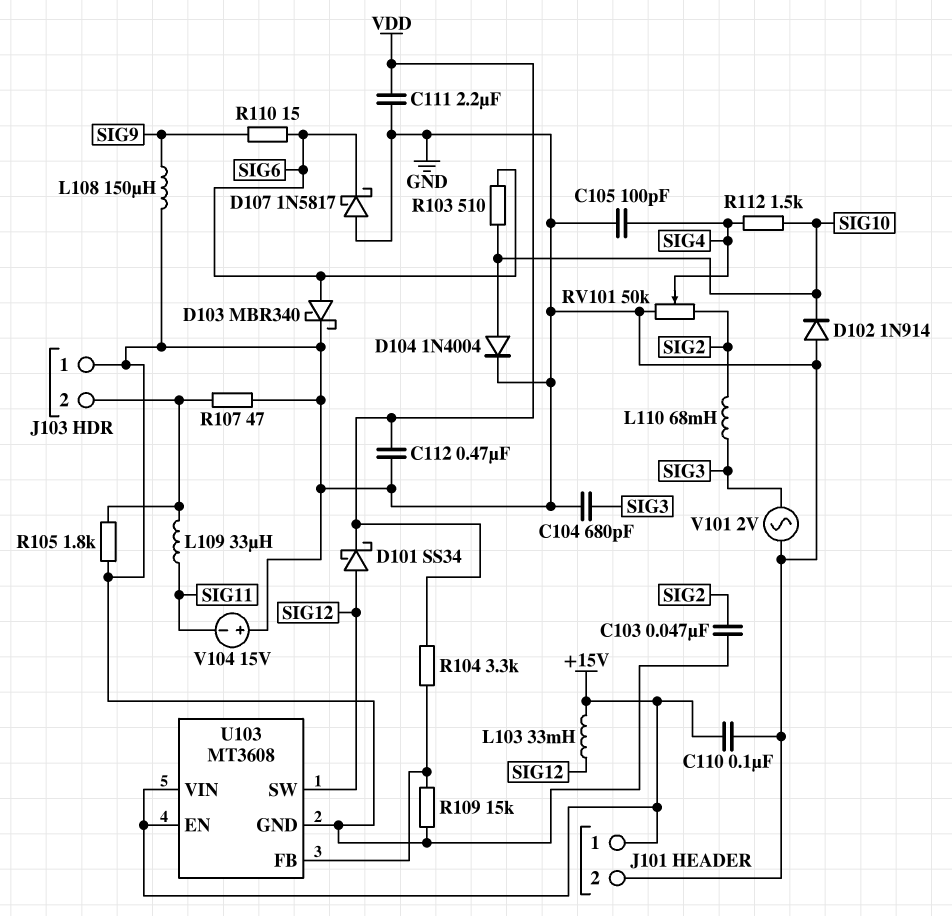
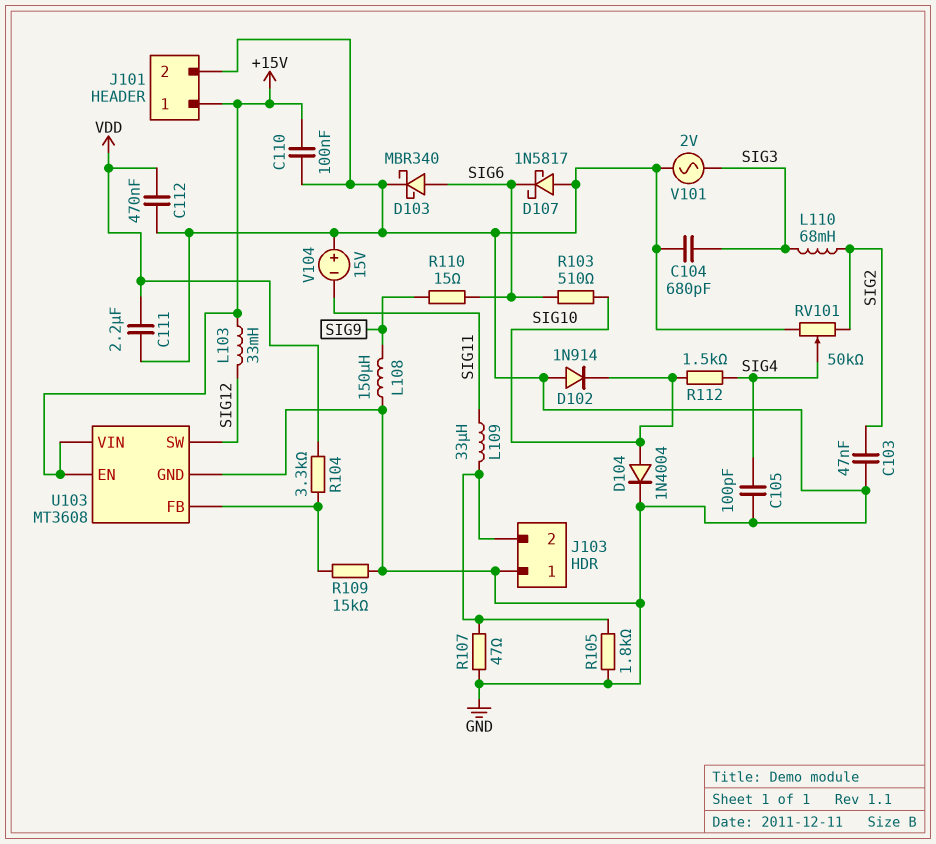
D101: schottky SS34 (A SIG12, K VDD) -> none

